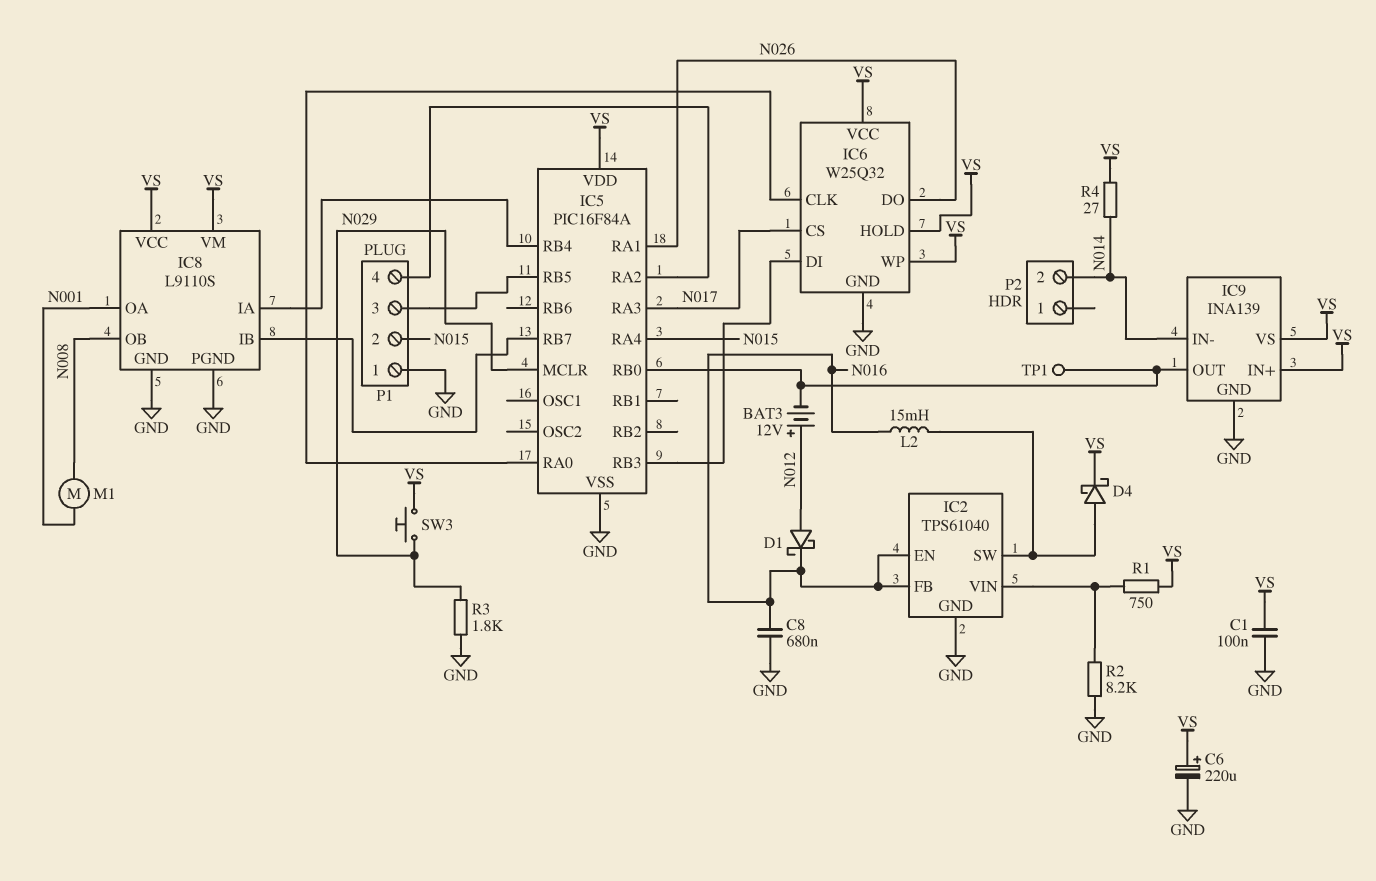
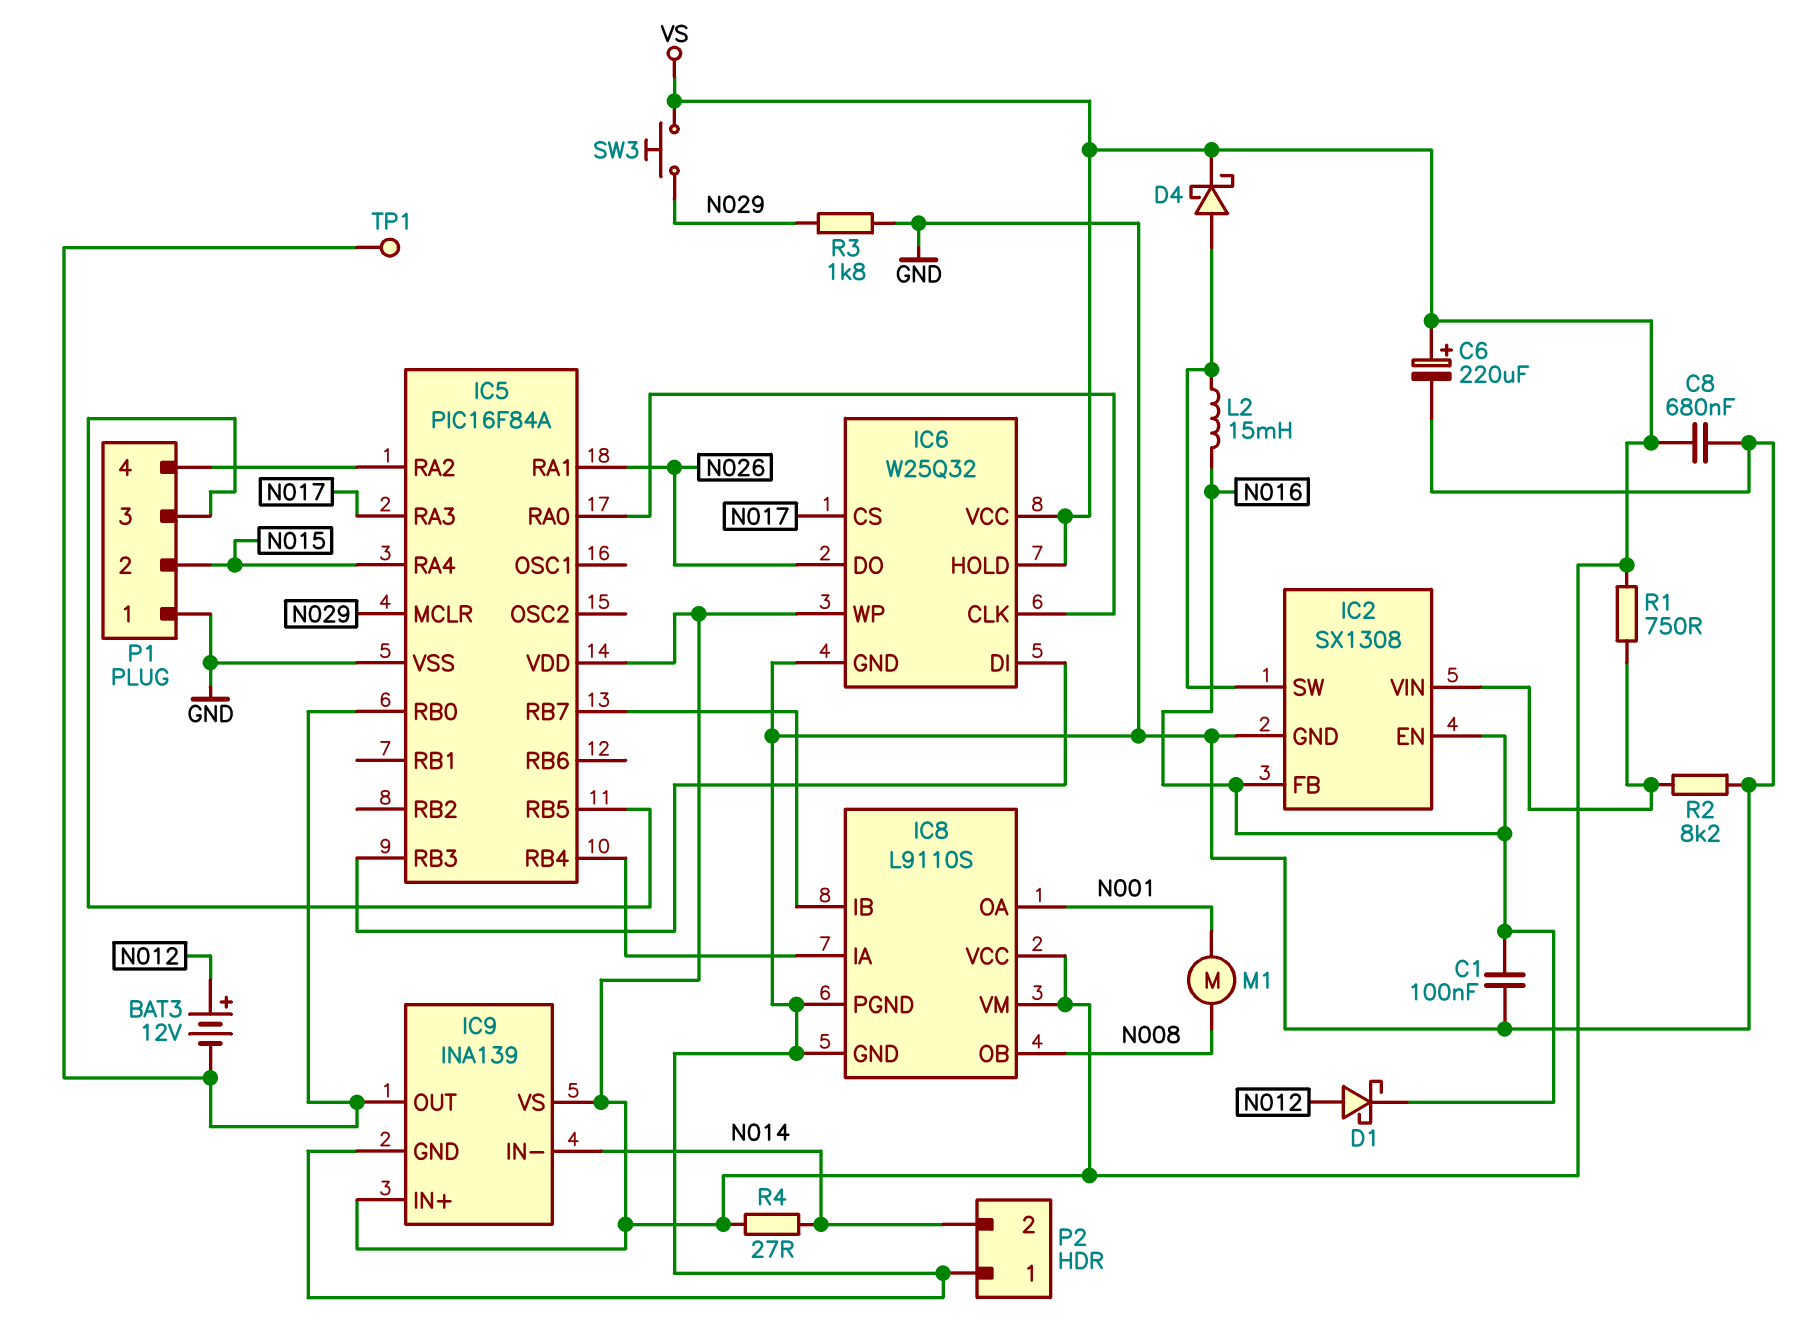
C1: 100nF (GND, VS) -> 100nF (GND, N016)
C8: 680nF (GND, N016) -> 680nF (GND, VS)
IC2: TPS61040 -> SX1308
P2 pin 1: none -> GND

